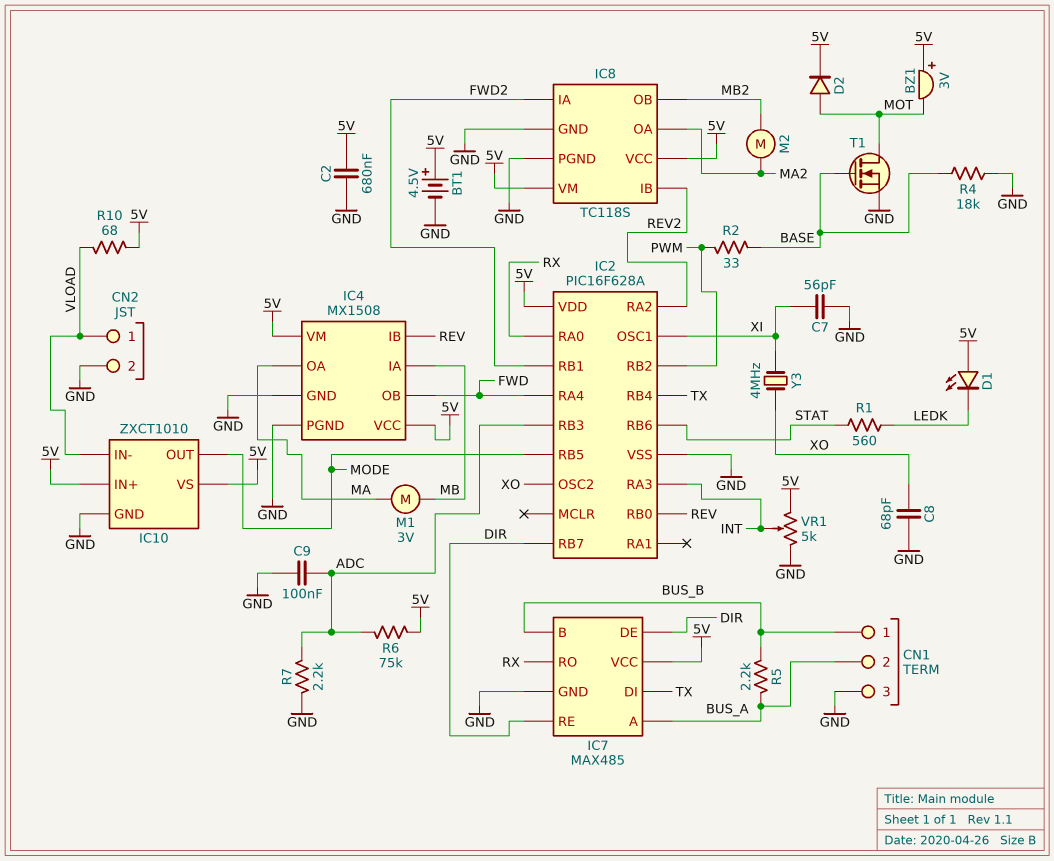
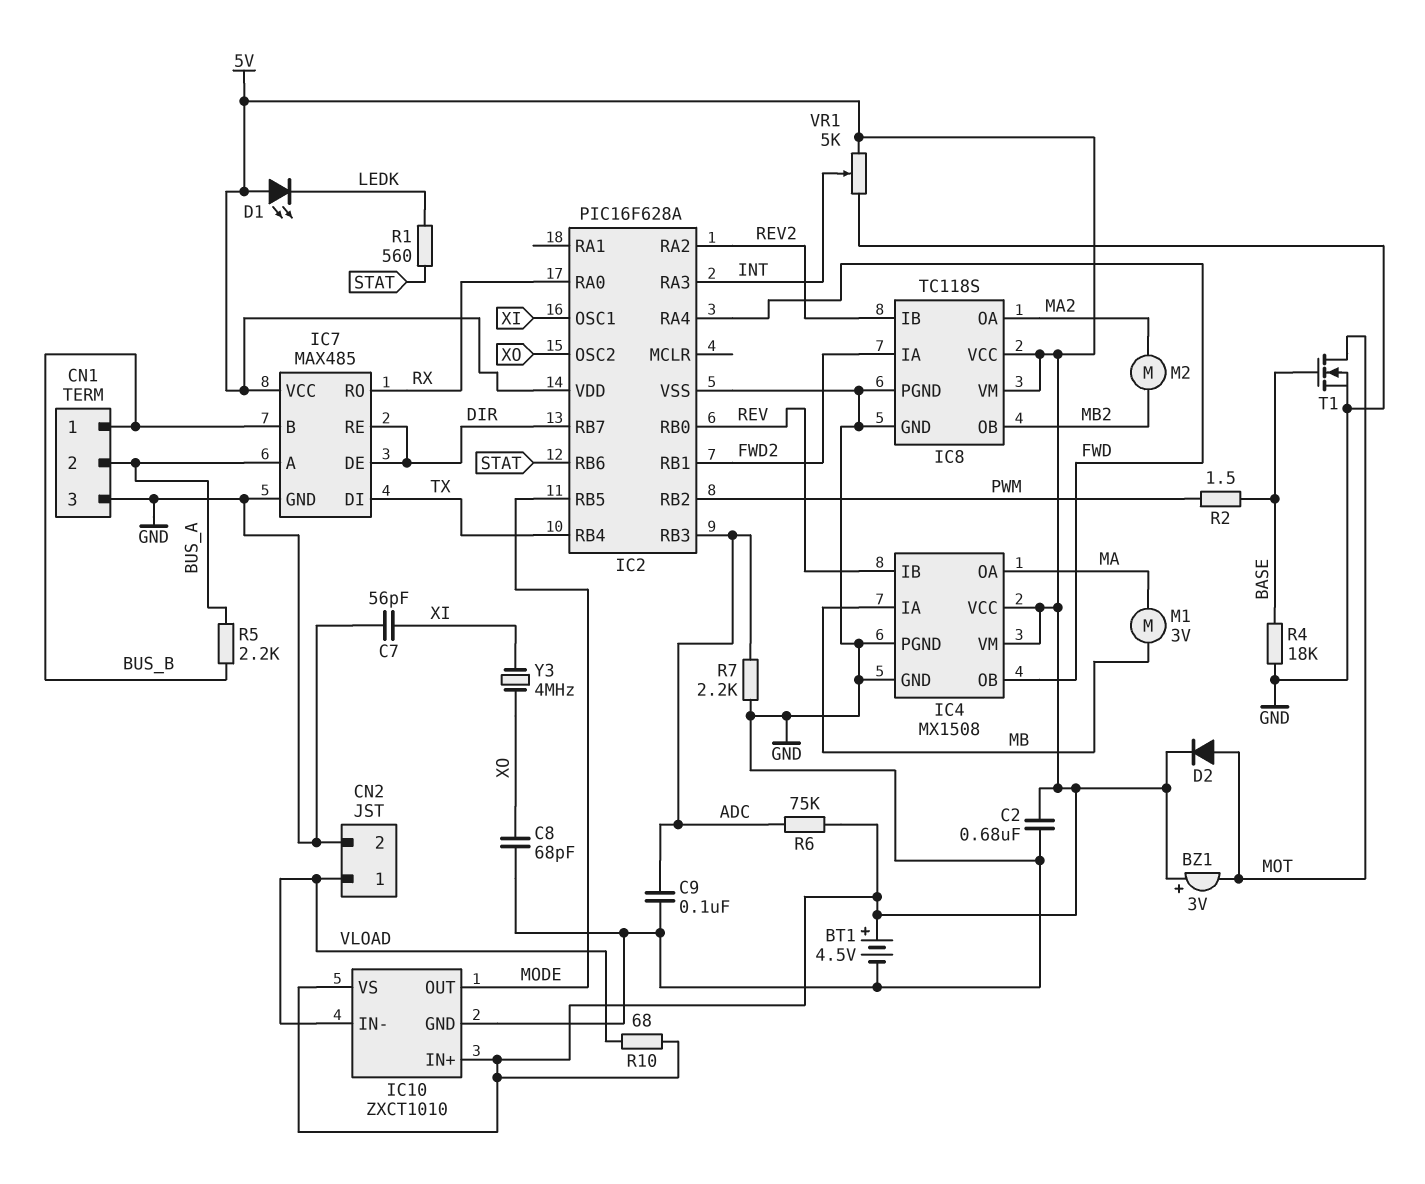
R2: 33 (BASE, PWM) -> 1.5 (BASE, PWM)

